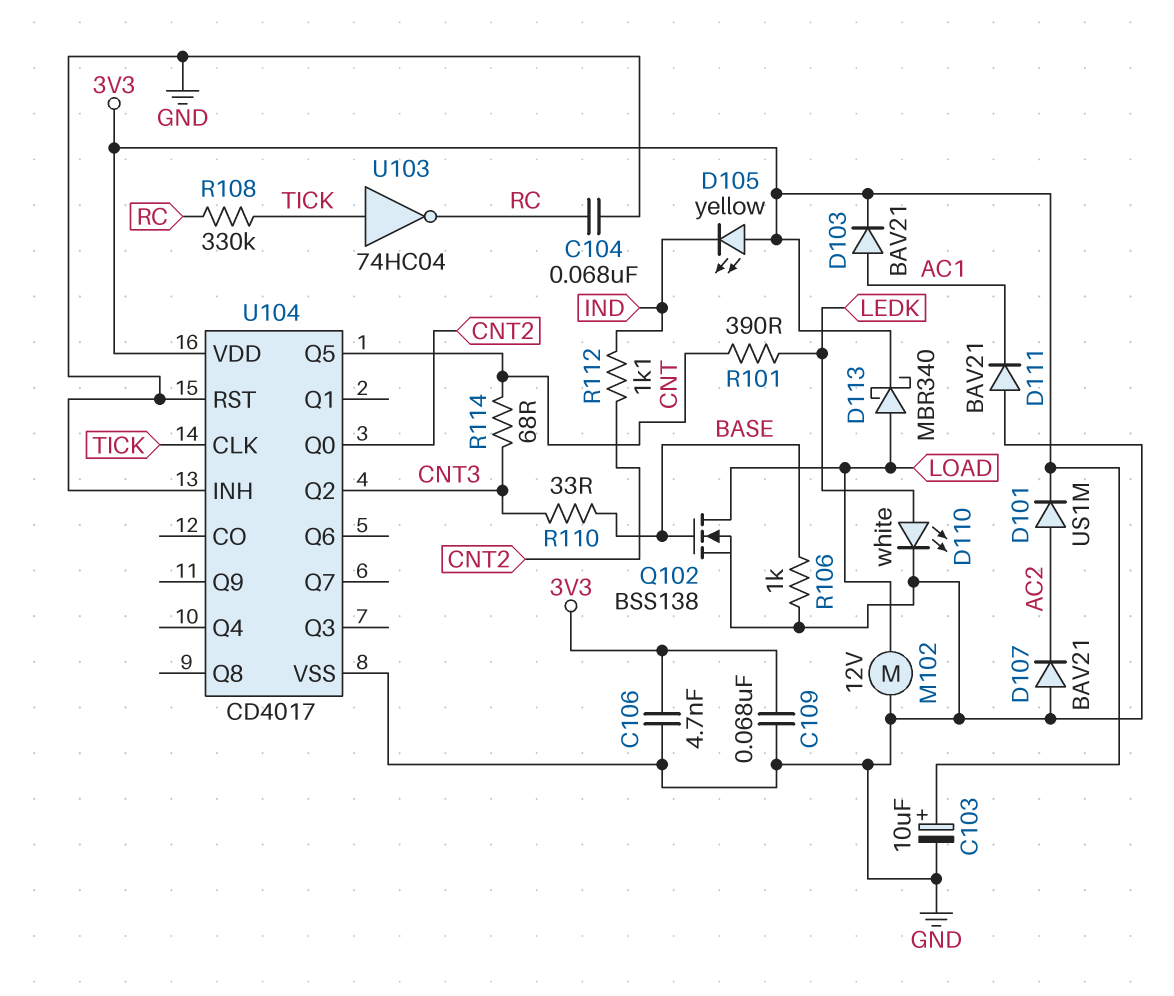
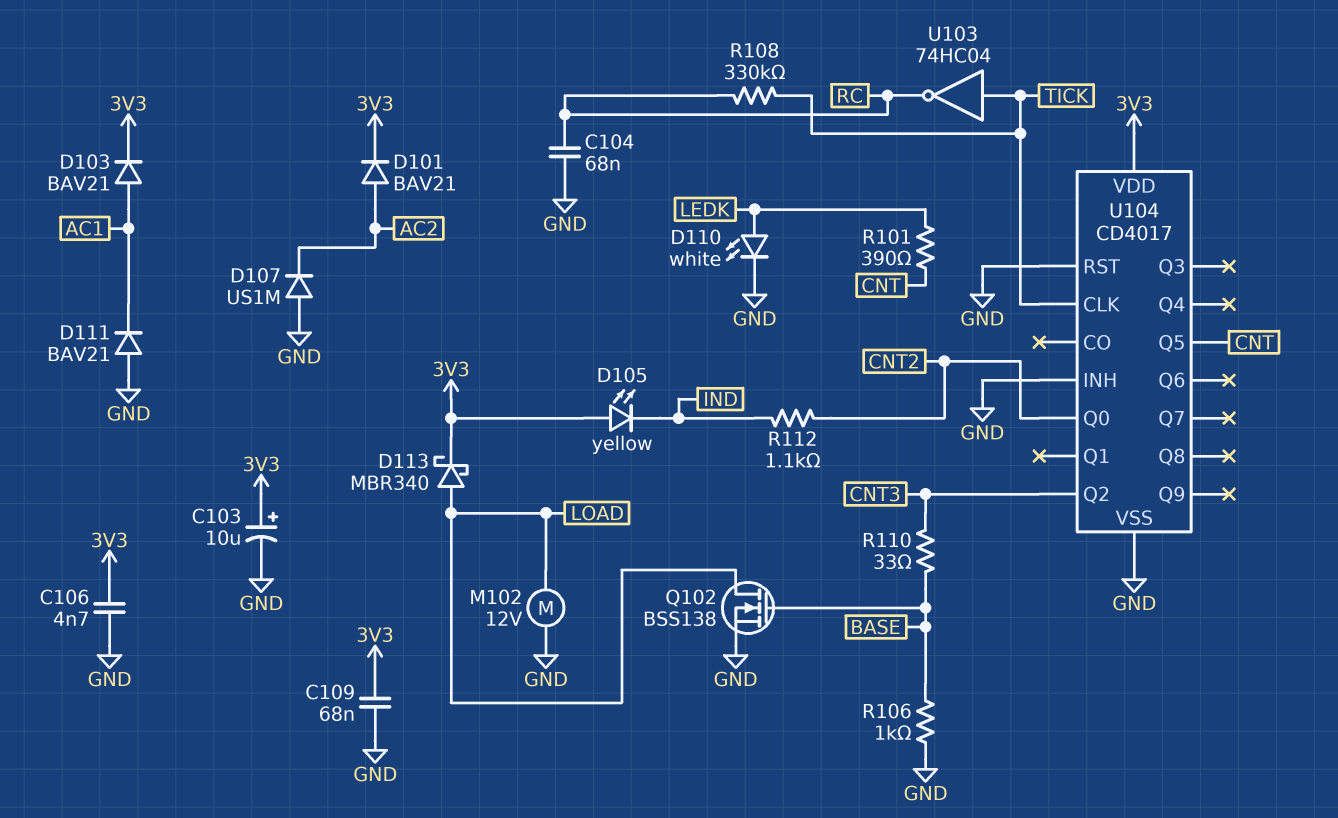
D101: diode US1M (A AC2, K 3V3) -> diode BAV21 (A AC2, K 3V3)
D107: diode BAV21 (A GND, K AC2) -> diode US1M (A GND, K AC2)
R114: 68 (CNT, CNT3) -> none

